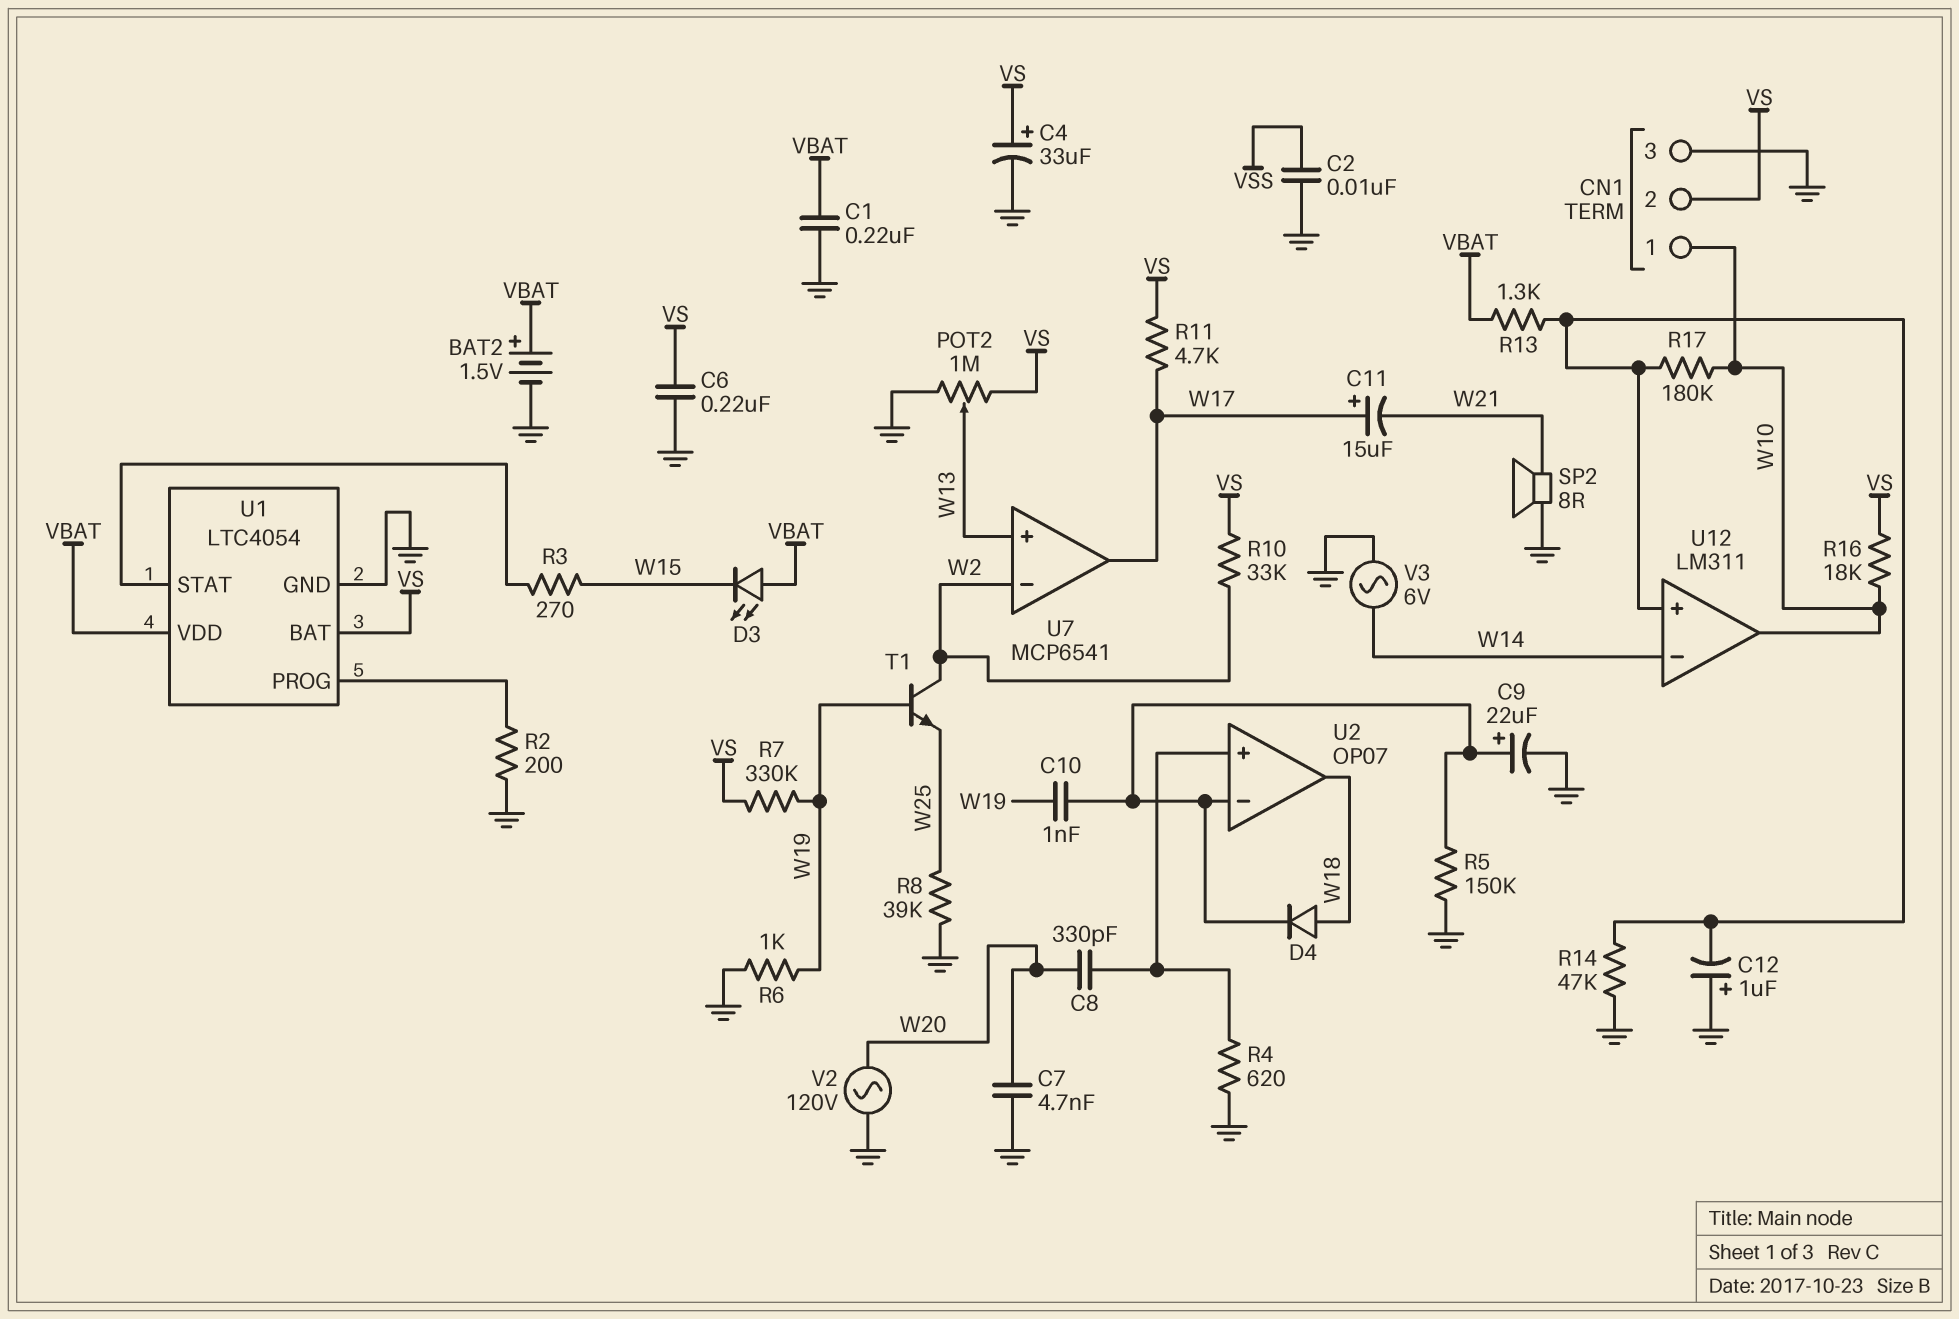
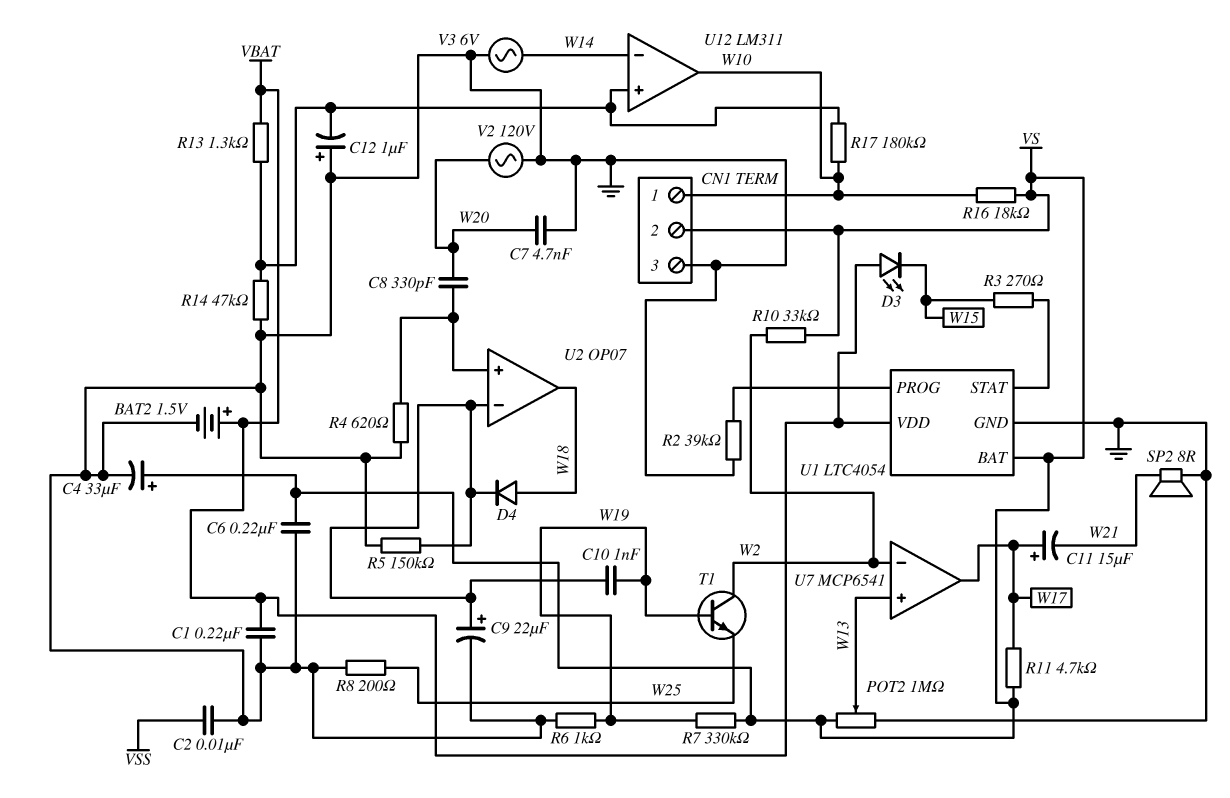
R2: 200 (GND, U1/PROG) -> 39k (GND, U1/PROG)
R8: 39k (GND, W25) -> 200 (GND, W25)

